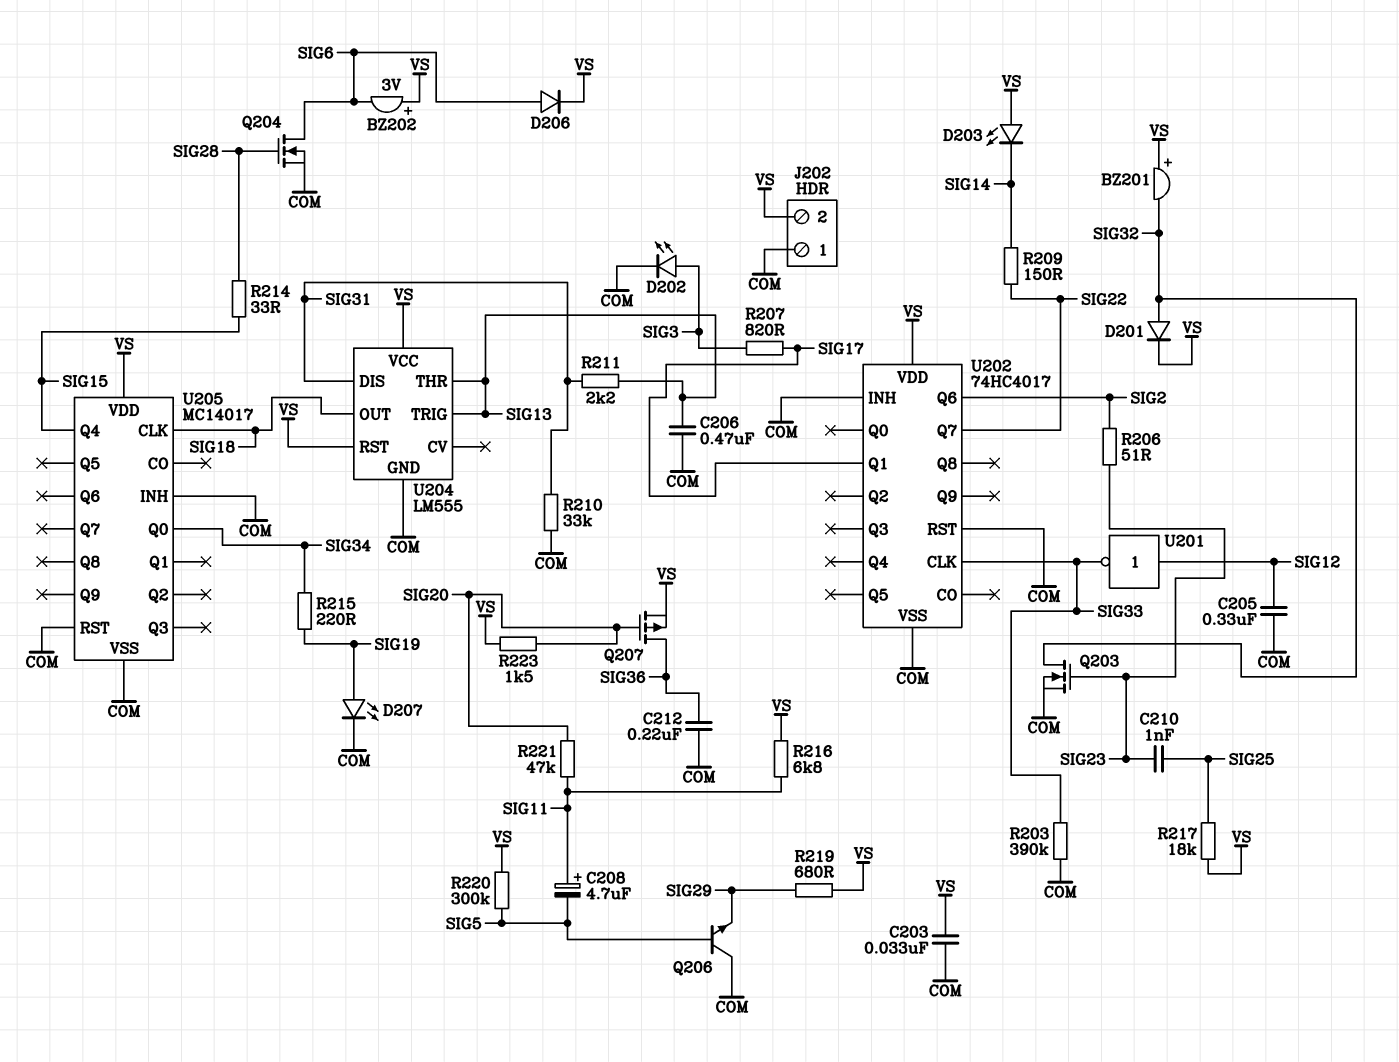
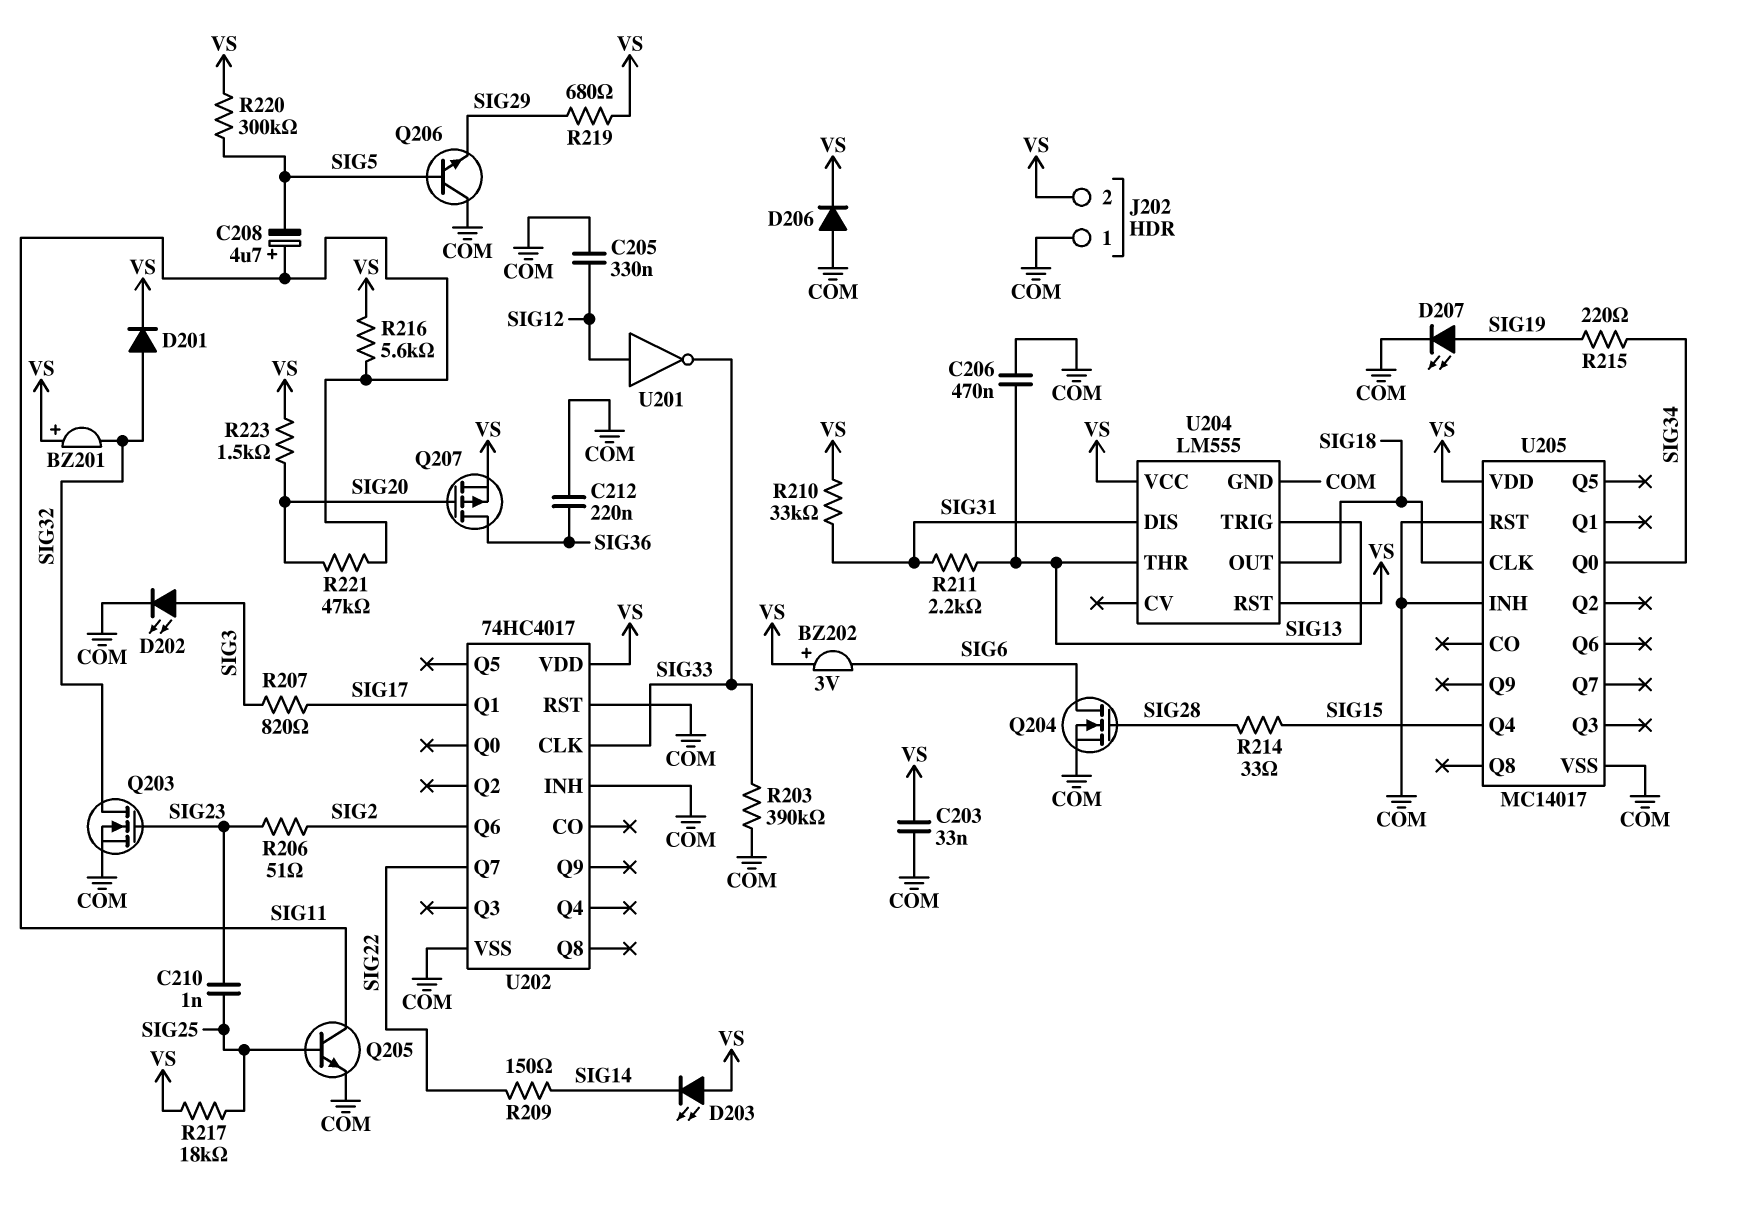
D206: diode (A SIG6, K VS) -> diode (A COM, K VS)
Q205: none -> NPN (B SIG25, C SIG11, E COM)
R210: 33k (COM, SIG31) -> 33k (SIG31, VS)
R216: 6.8k (SIG11, VS) -> 5.6k (SIG11, VS)

